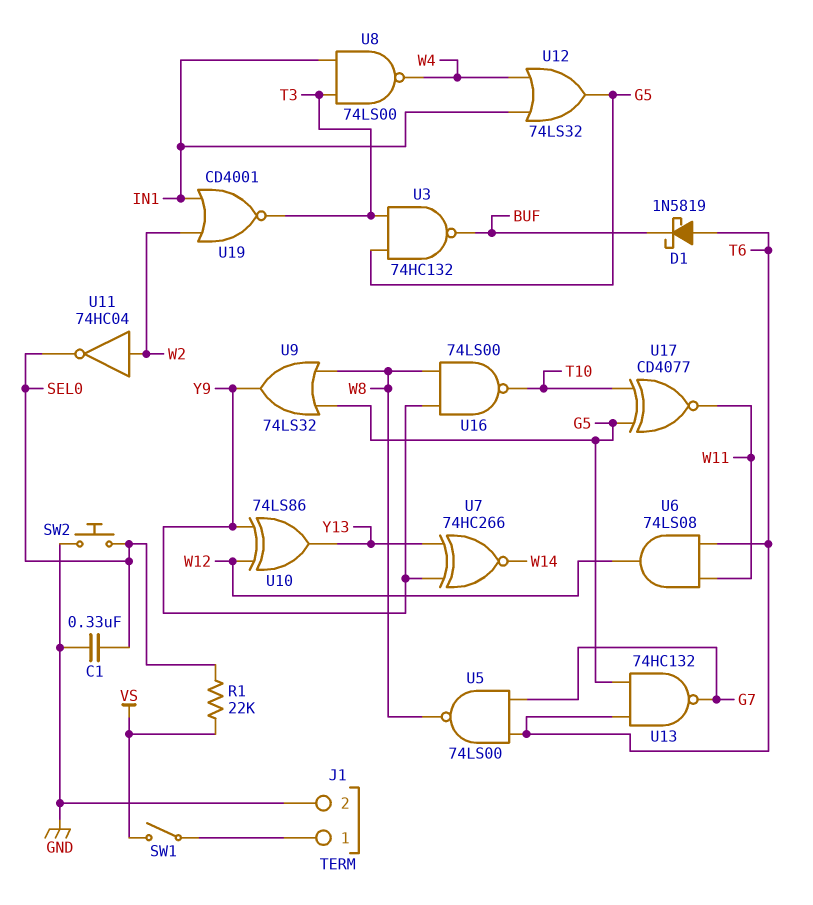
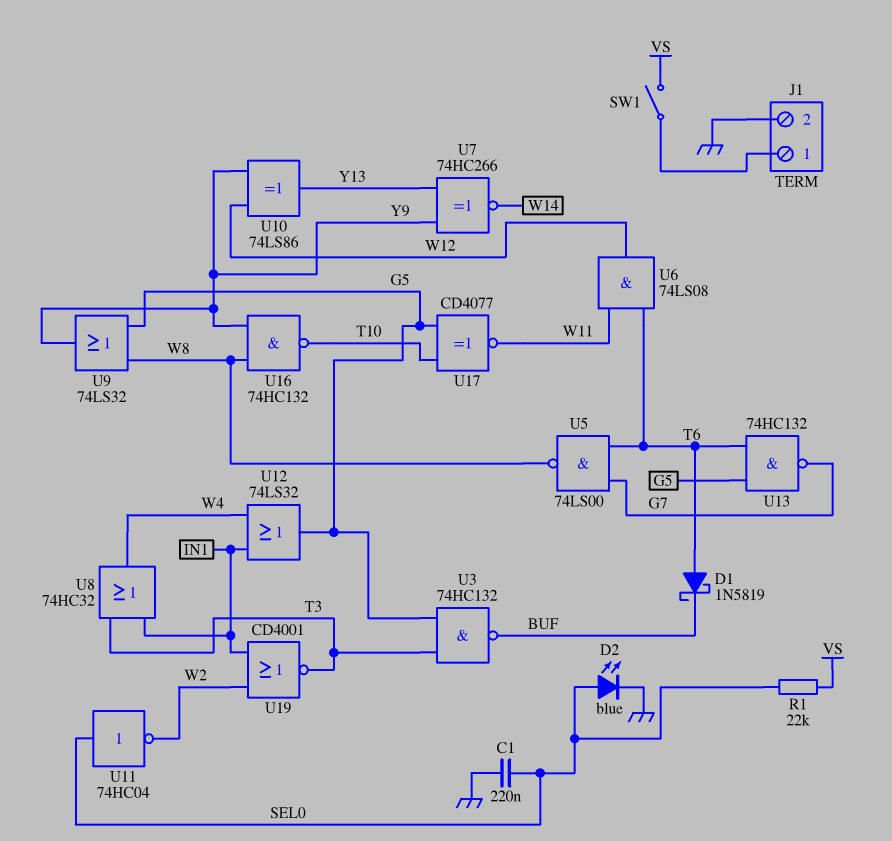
C1: 330nF (GND, SEL0) -> 220nF (GND, SEL0)
D2: none -> LED blue (A SEL0, K GND)
SW2: button (GND, SEL0) -> none
U8: NAND 74LS00 (in IN1, in T3, out W4) -> OR 74HC32 (in IN1, in T3, out W4)
U11: NOT 74HC04 (in W2, out SEL0) -> NOT 74HC04 (in SEL0, out W2)
U16: NAND 74LS00 (in W8, in Y9, out T10) -> NAND 74HC132 (in W8, in Y9, out T10)

